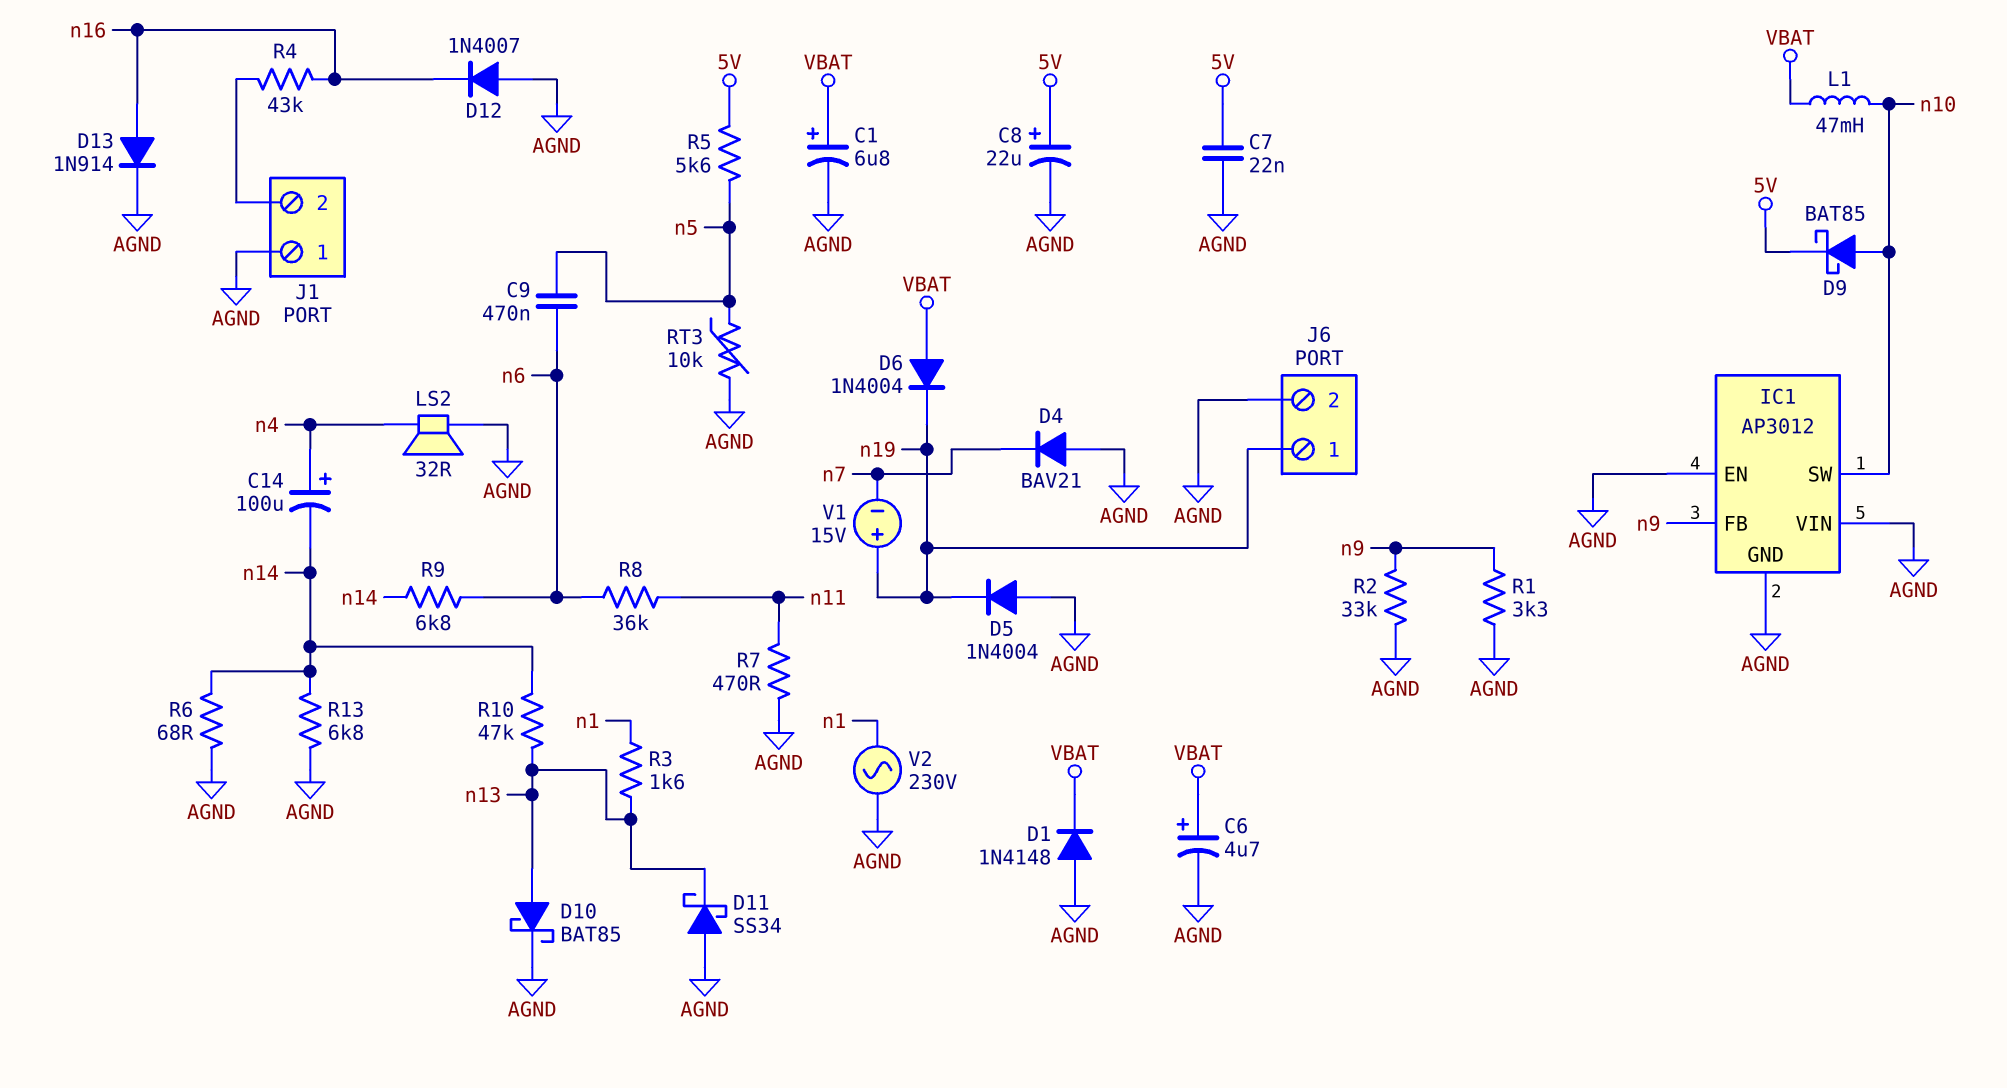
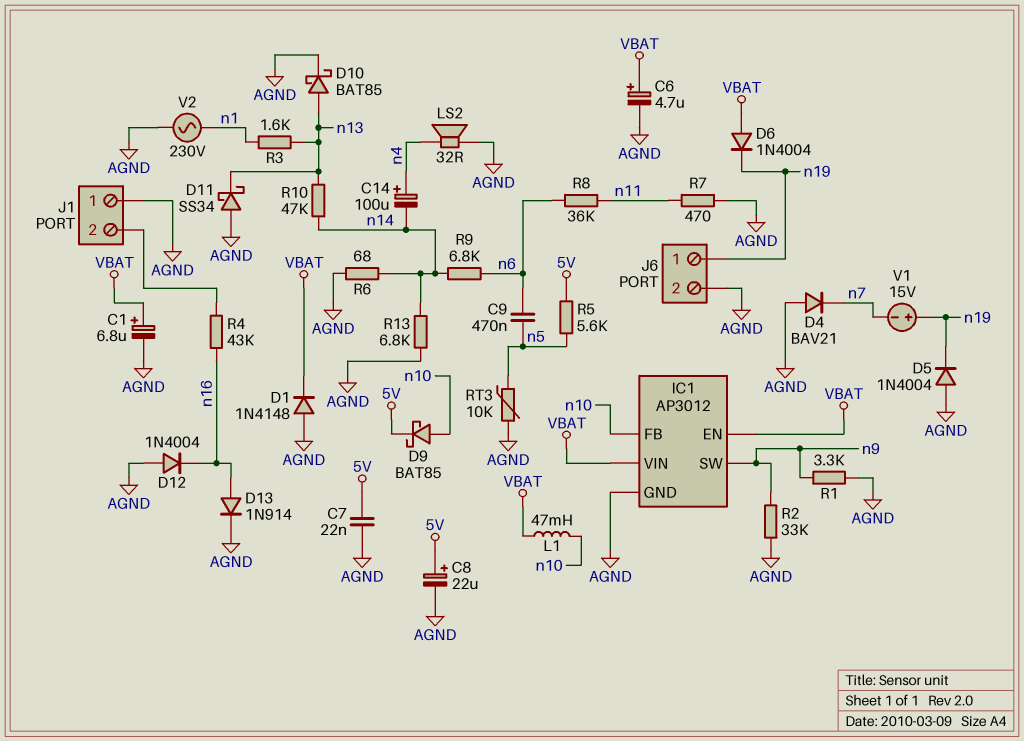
D12: diode 1N4007 (A AGND, K n16) -> diode 1N4004 (A AGND, K n16)
IC1 pin EN: AGND -> VBAT
IC1 pin FB: n9 -> n10
IC1 pin SW: n10 -> n9
IC1 pin VIN: AGND -> VBAT

